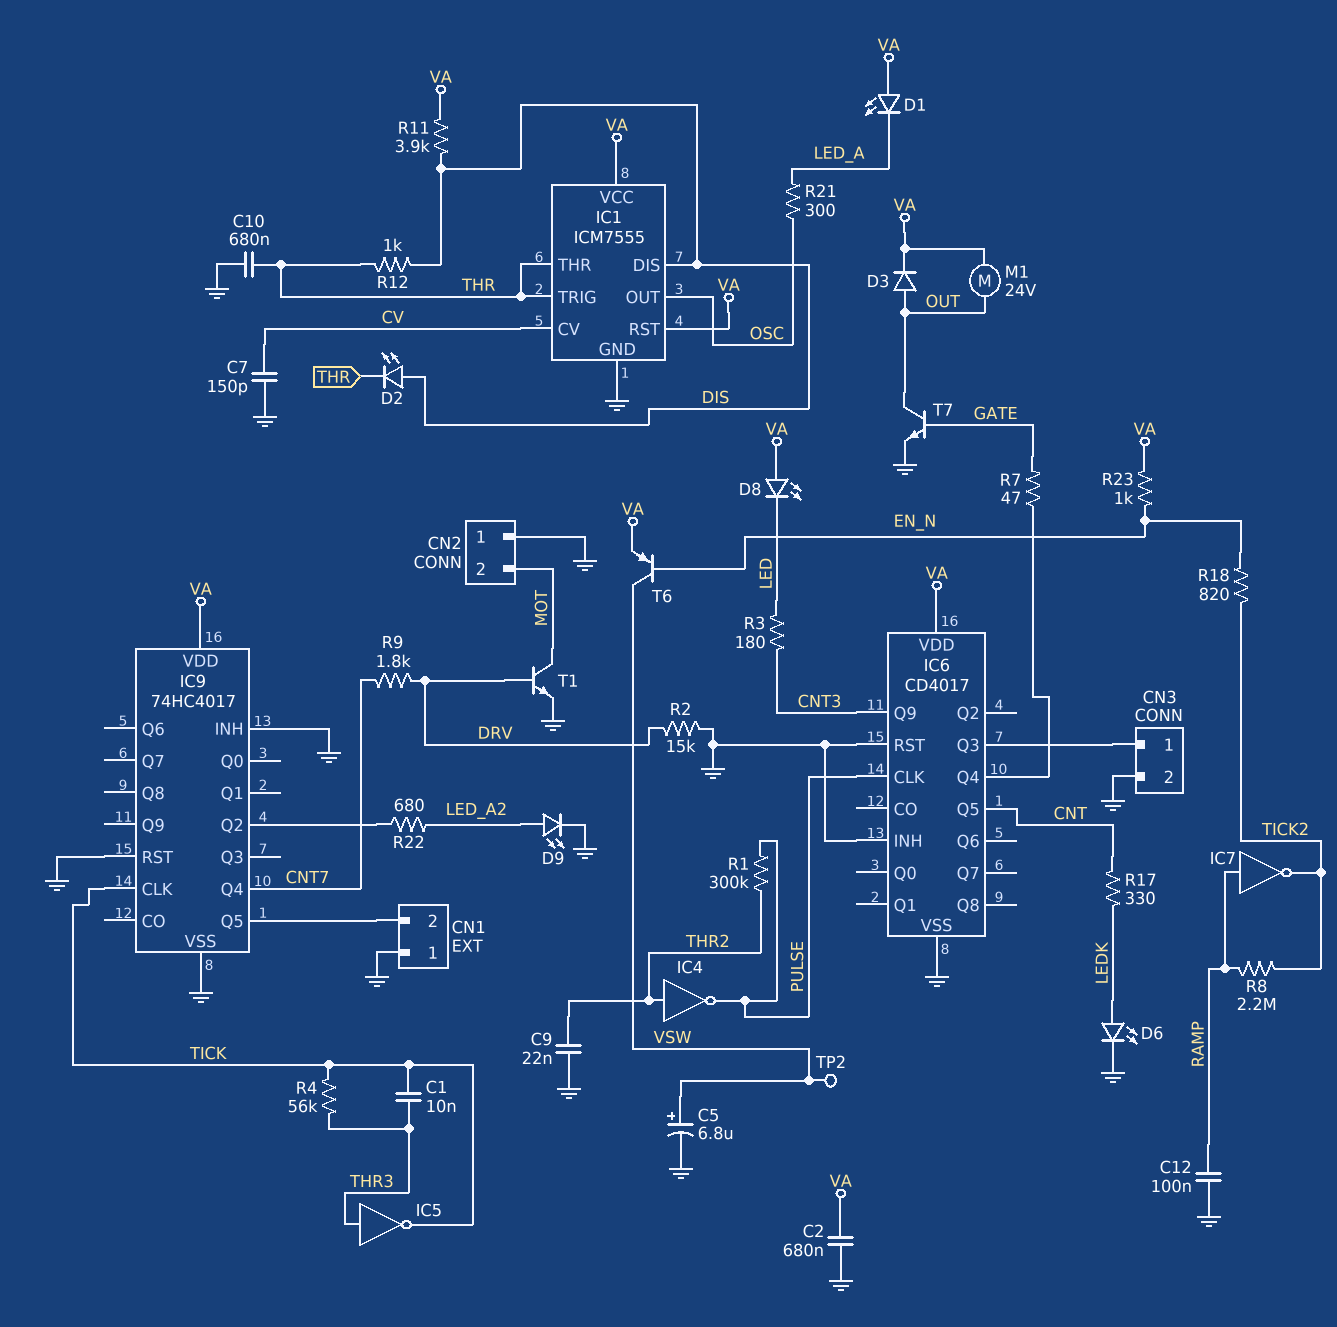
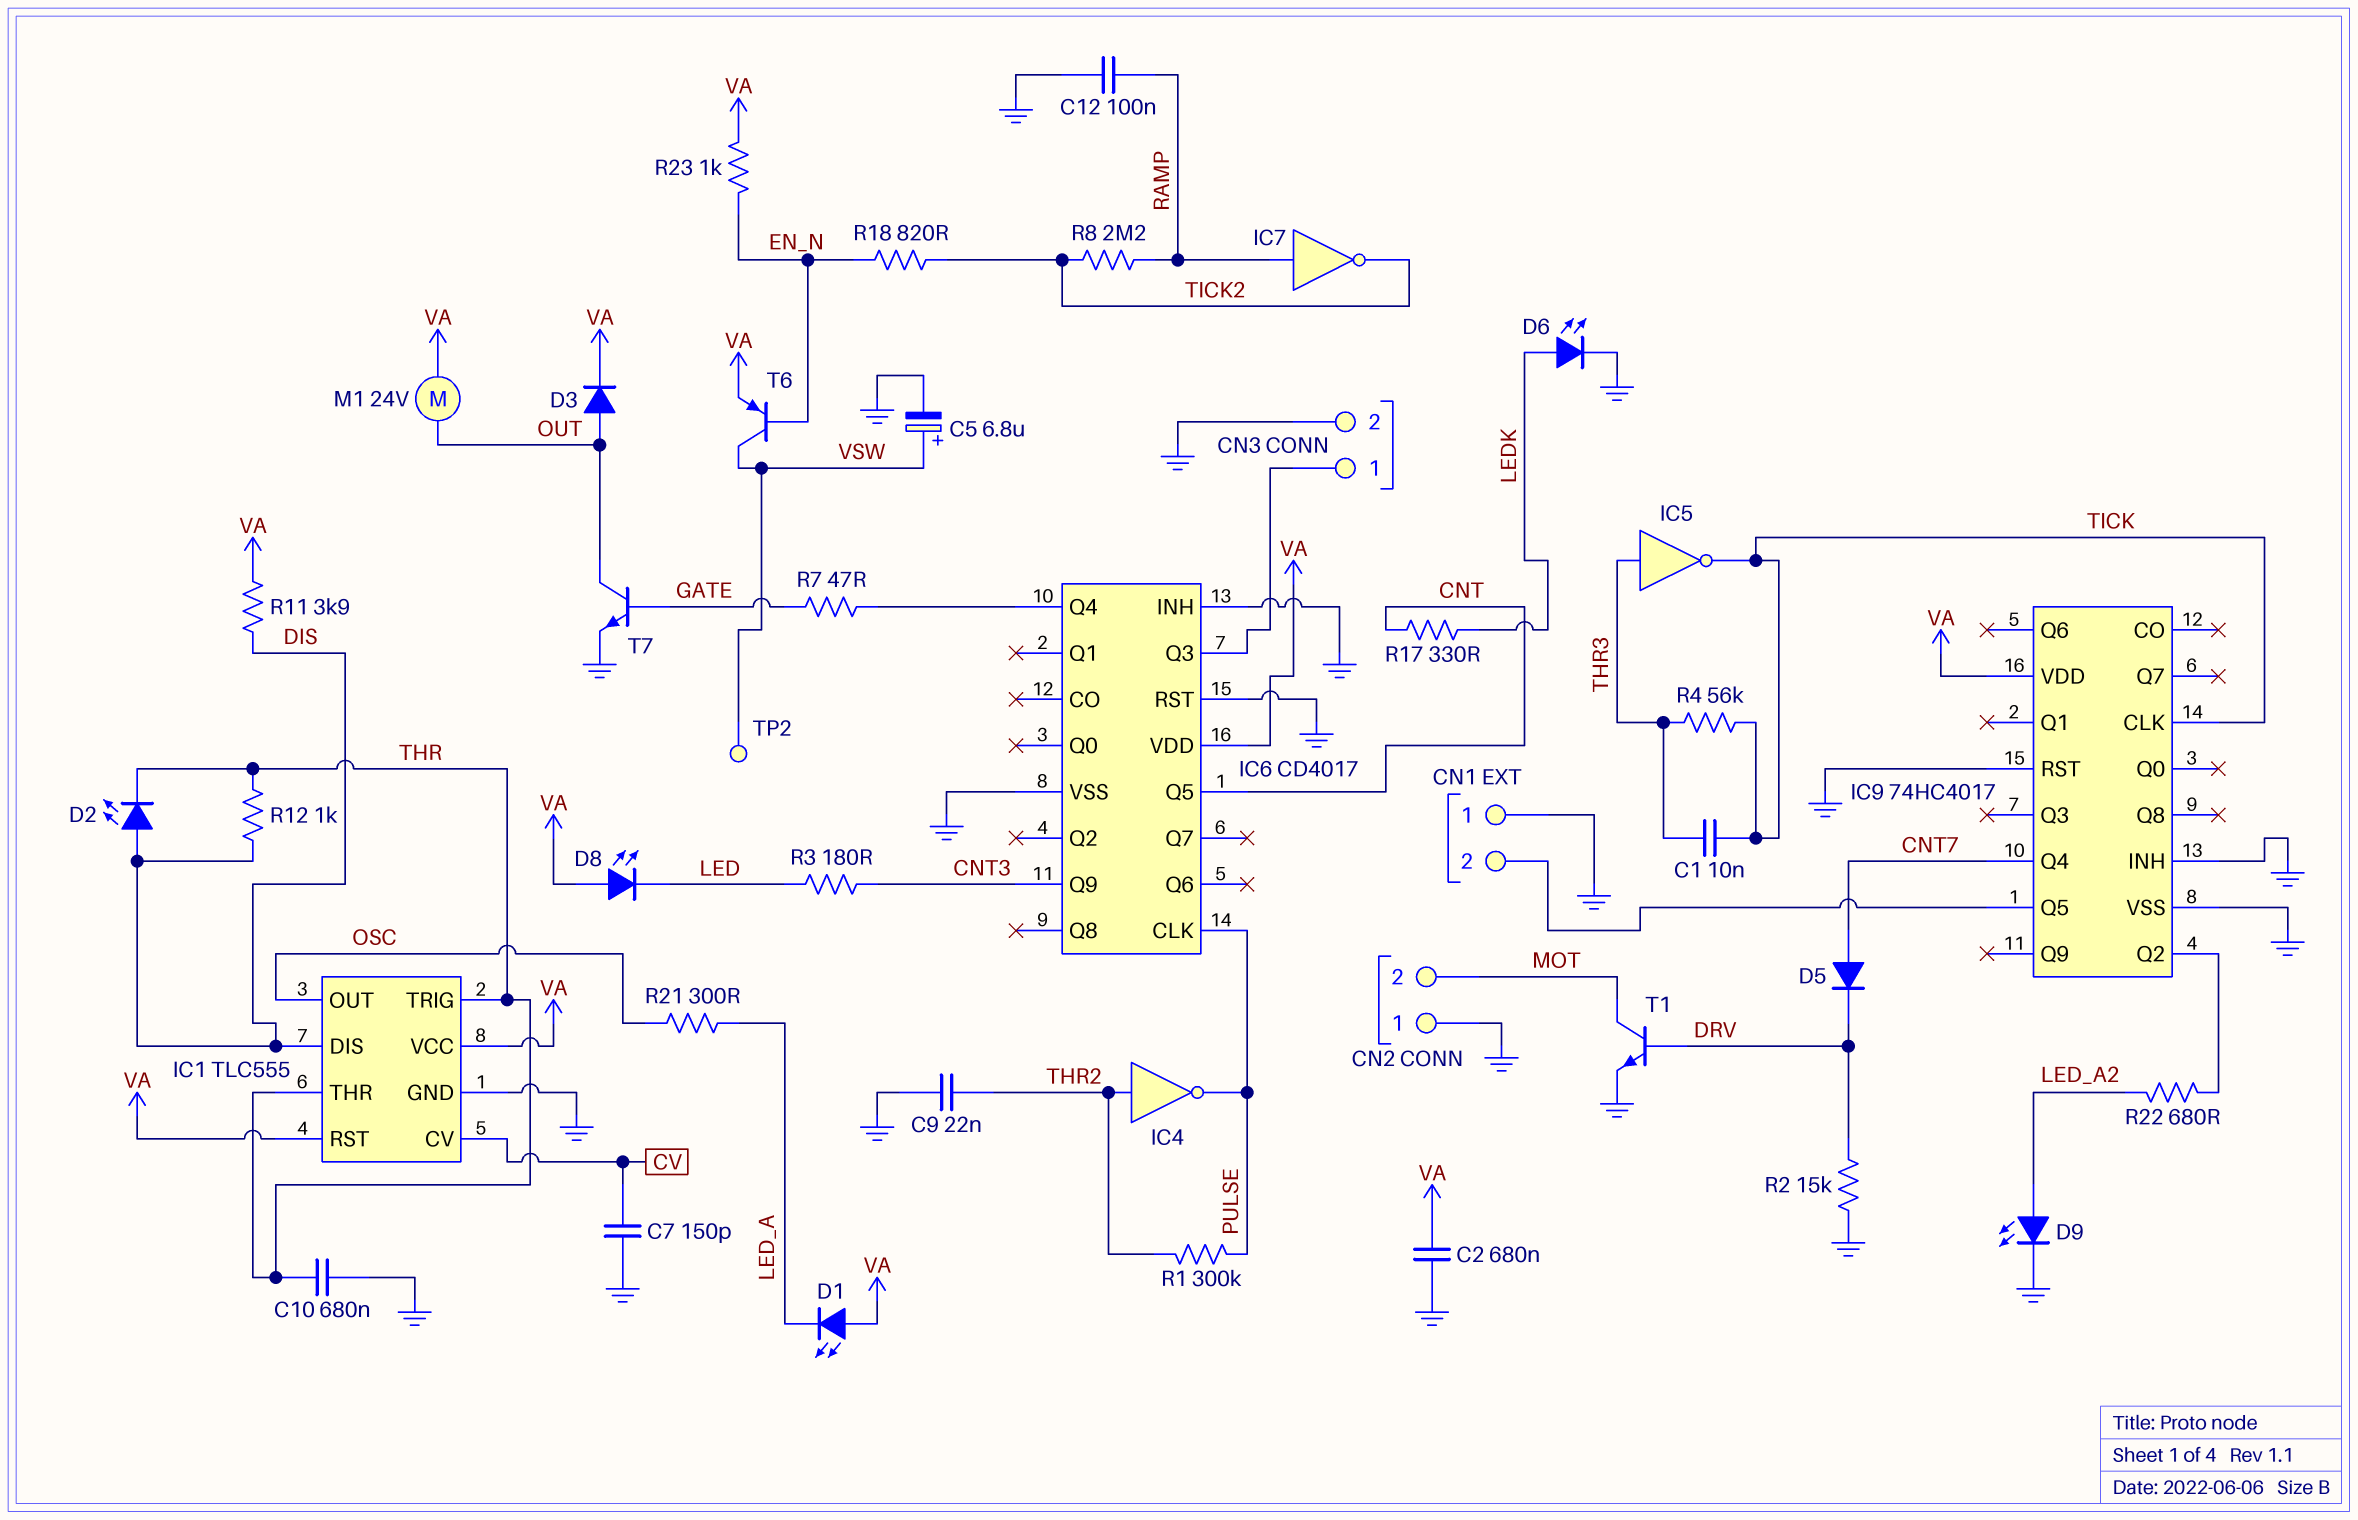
D5: none -> diode (A CNT7, K DRV)
IC1: ICM7555 -> TLC555
R9: 1.8k (CNT7, DRV) -> none

